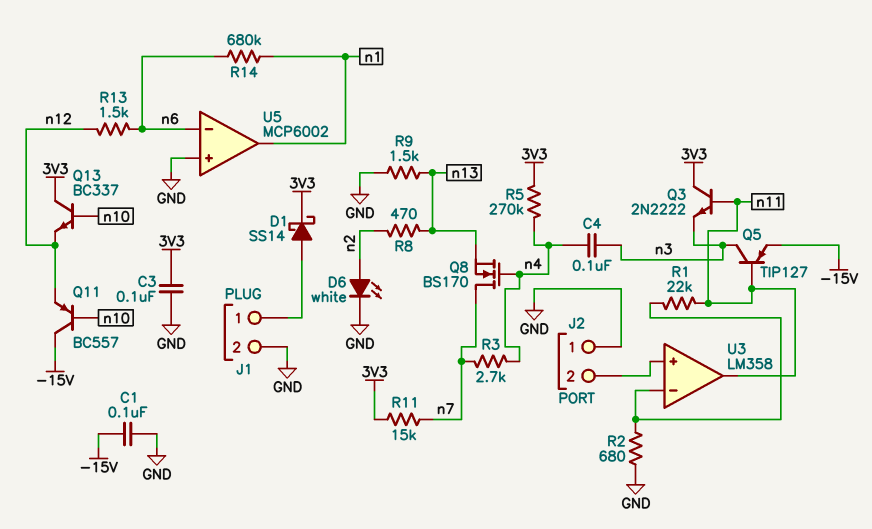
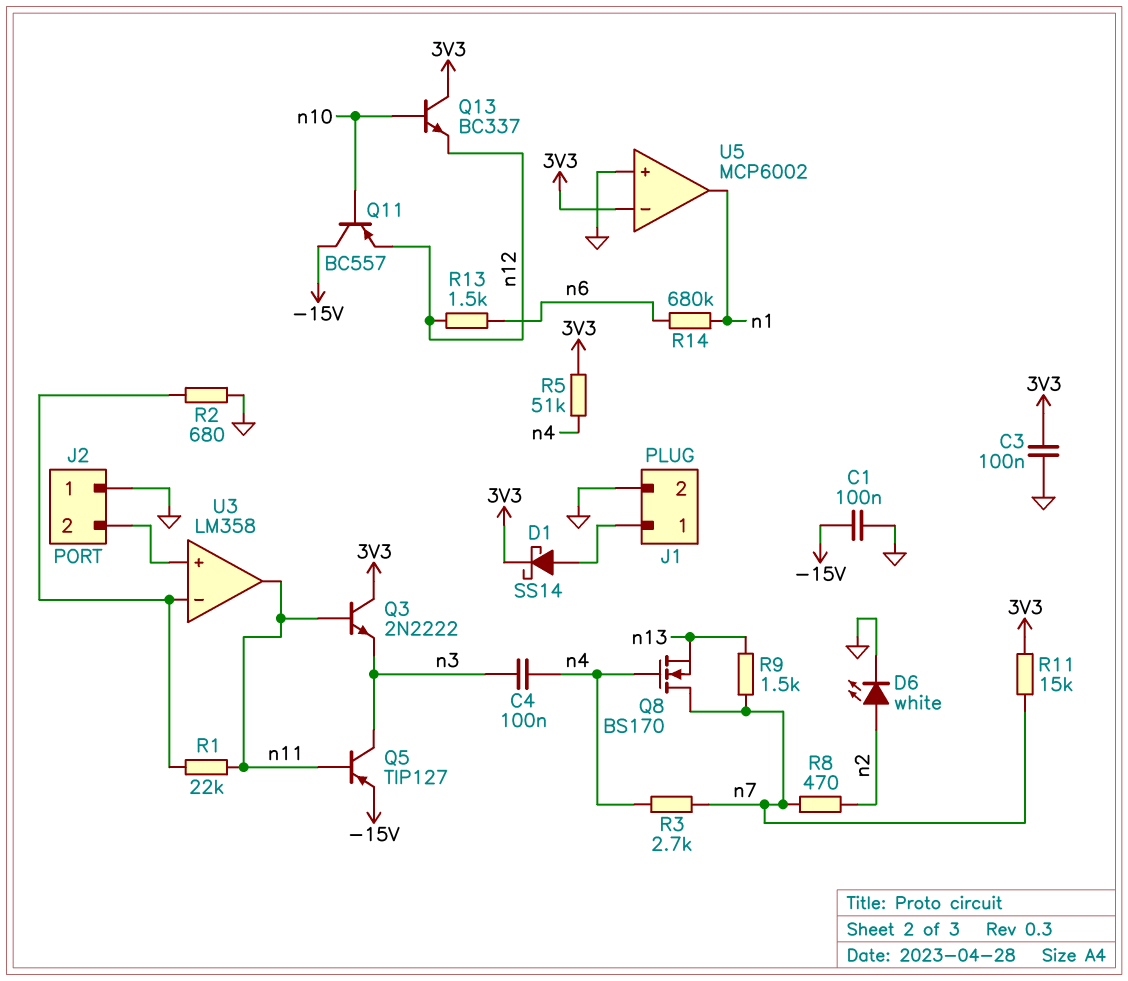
R5: 270k (3V3, n4) -> 51k (3V3, n4)
R8: 470 (n2, n13) -> 470 (n2, n7)
R9: 1.5k (GND, n13) -> 1.5k (n7, n13)
U5 pin in-: n6 -> 3V3

